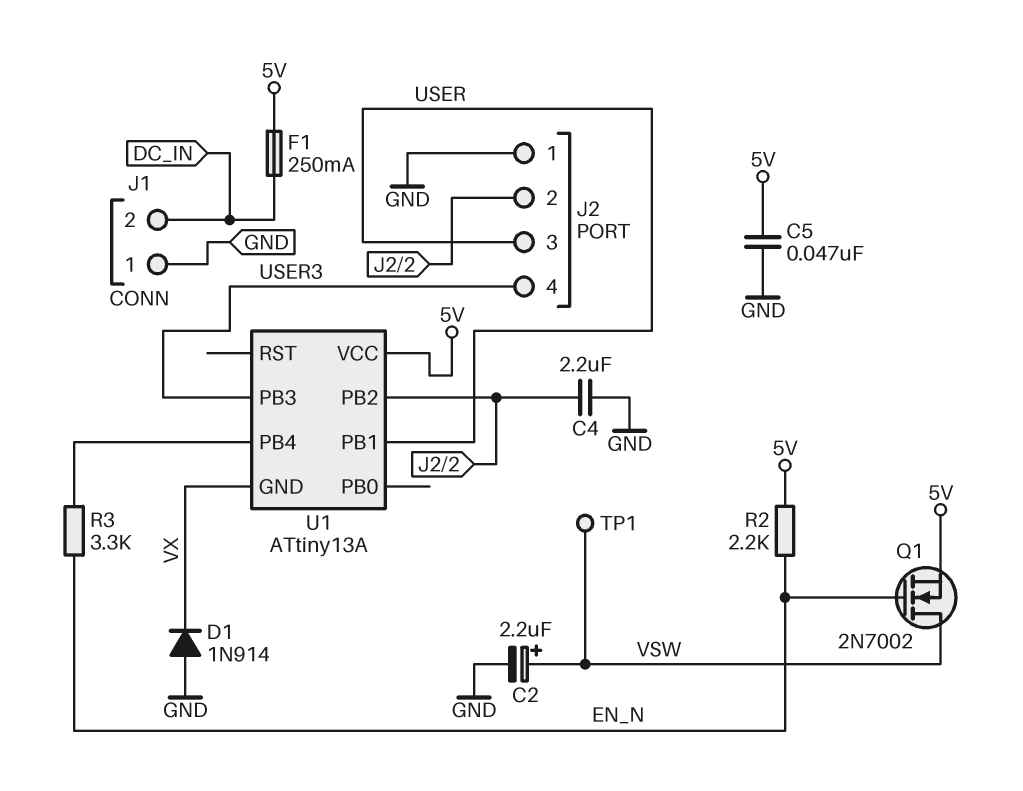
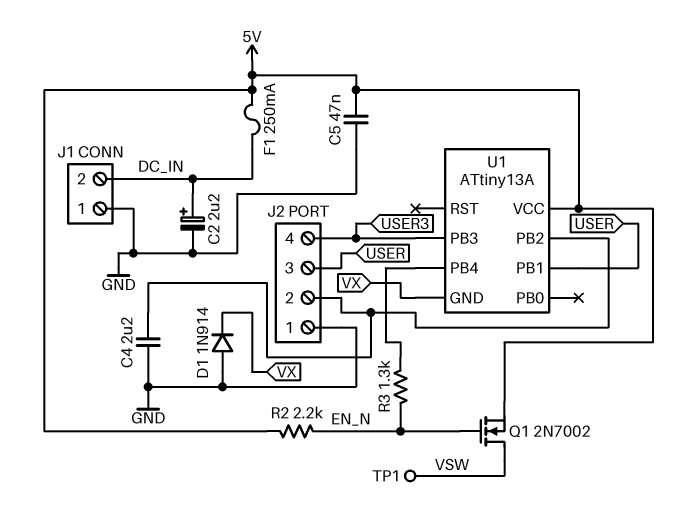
C2: 2.2uF (plus VSW, minus GND) -> 2.2uF (plus DC_IN, minus GND)
R3: 3.3k (EN_N, U1/PB4) -> 1.3k (EN_N, U1/PB4)

